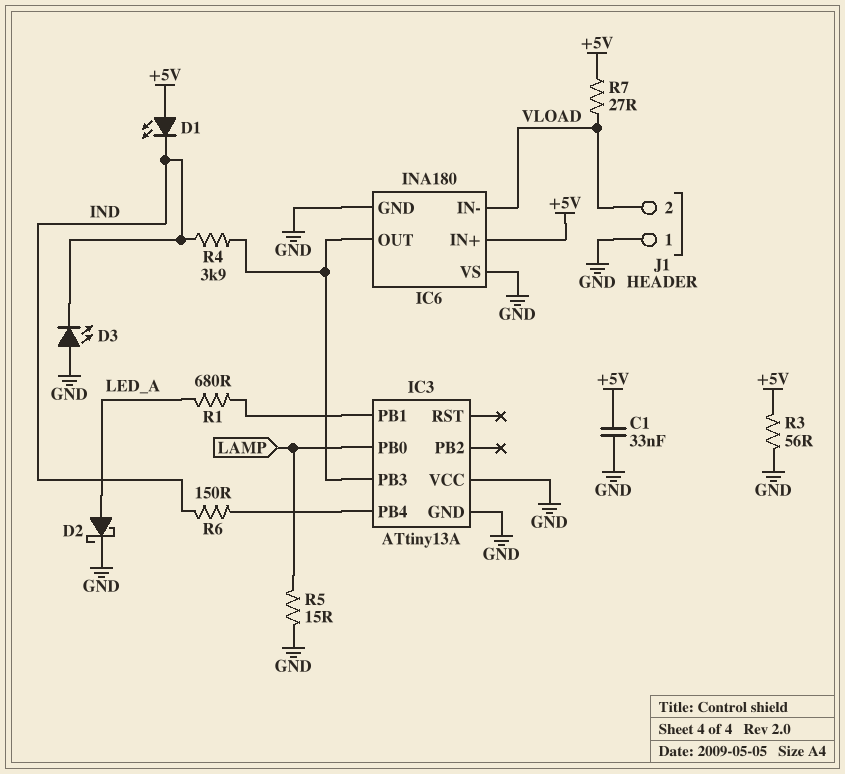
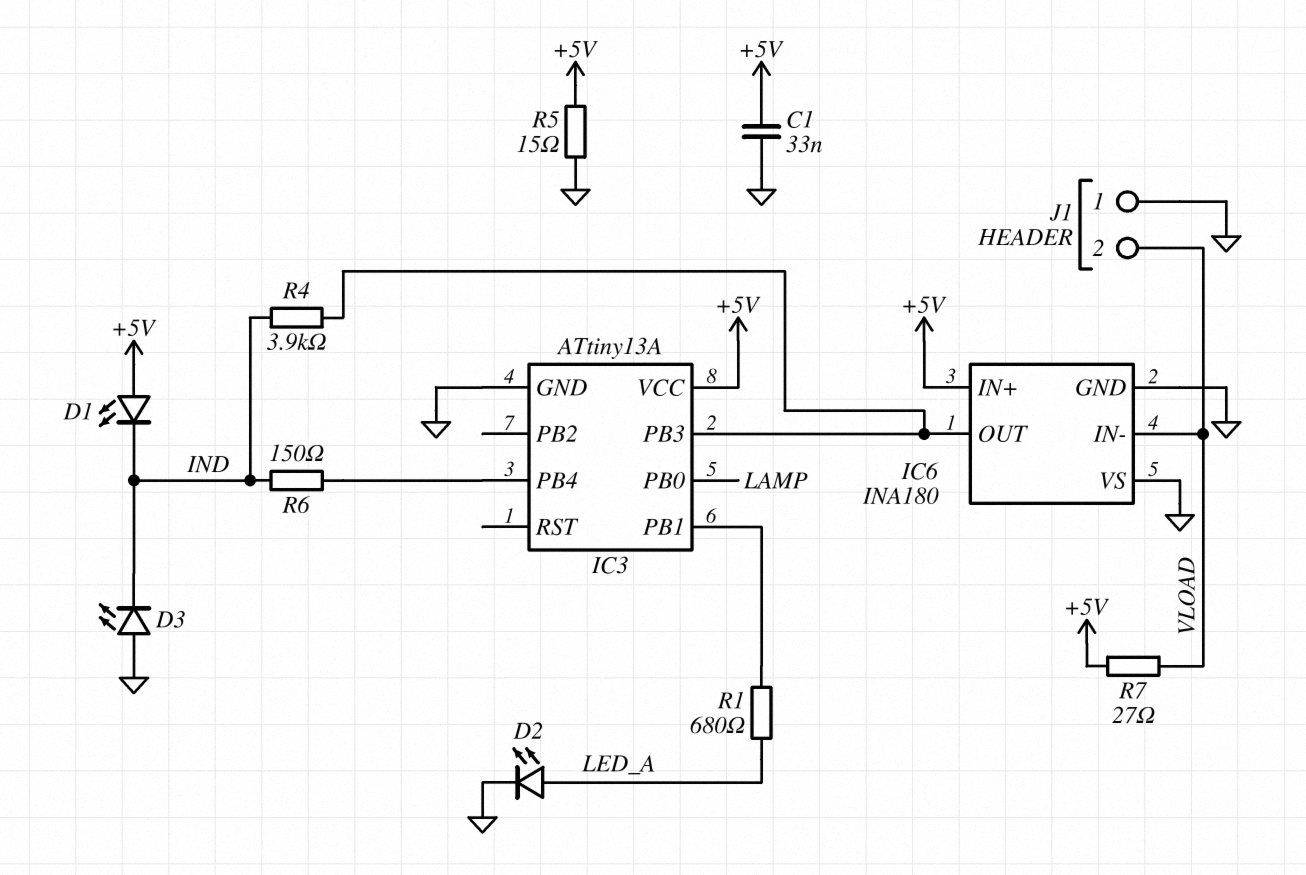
D2: schottky (A LED_A, K GND) -> LED (A LED_A, K GND)
IC3 pin VCC: GND -> +5V
R3: 56 (+5V, GND) -> none
R5: 15 (GND, LAMP) -> 15 (+5V, GND)

